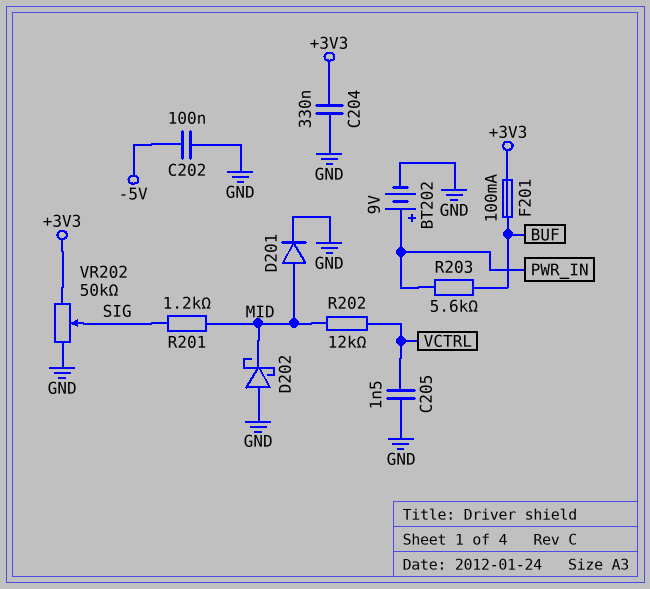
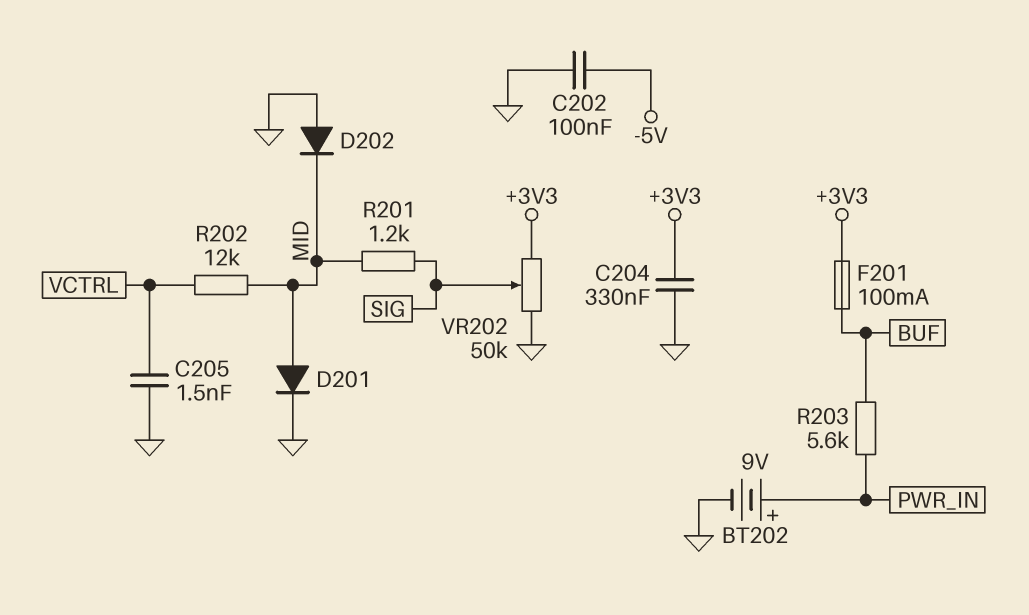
D202: schottky (A GND, K MID) -> diode (A GND, K MID)

